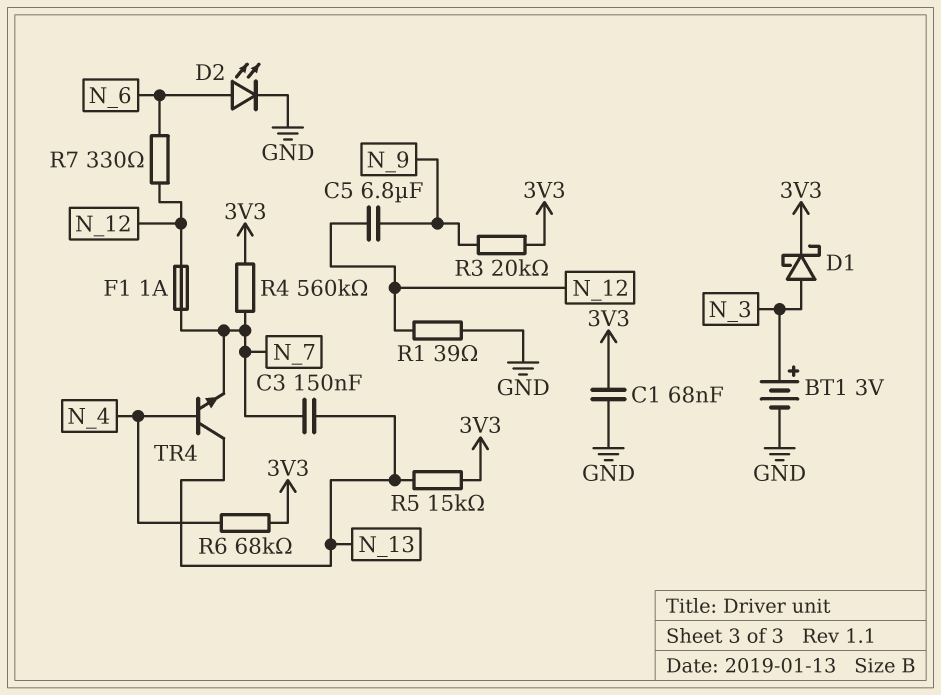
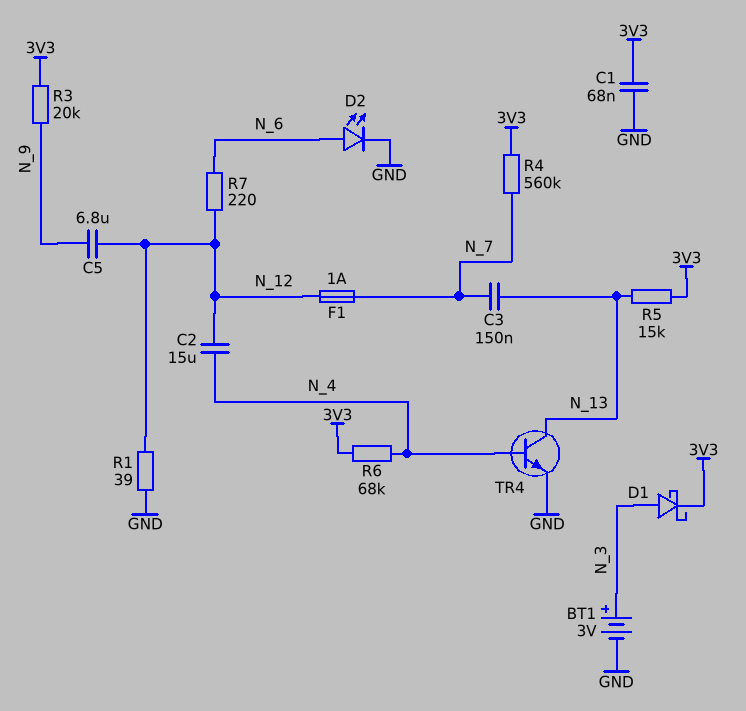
C2: none -> 15uF (N_4, N_12)
R7: 330 (N_6, N_12) -> 220 (N_6, N_12)
TR4: NPN (B N_4, C N_13, E N_7) -> NPN (B N_4, C N_13, E GND)

